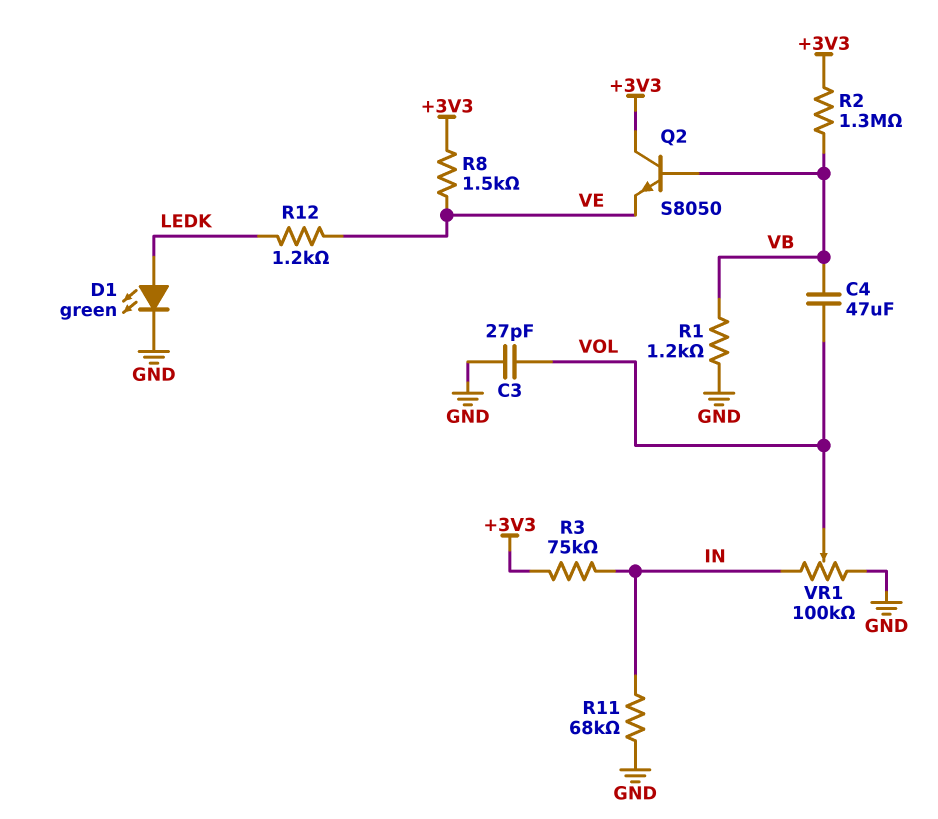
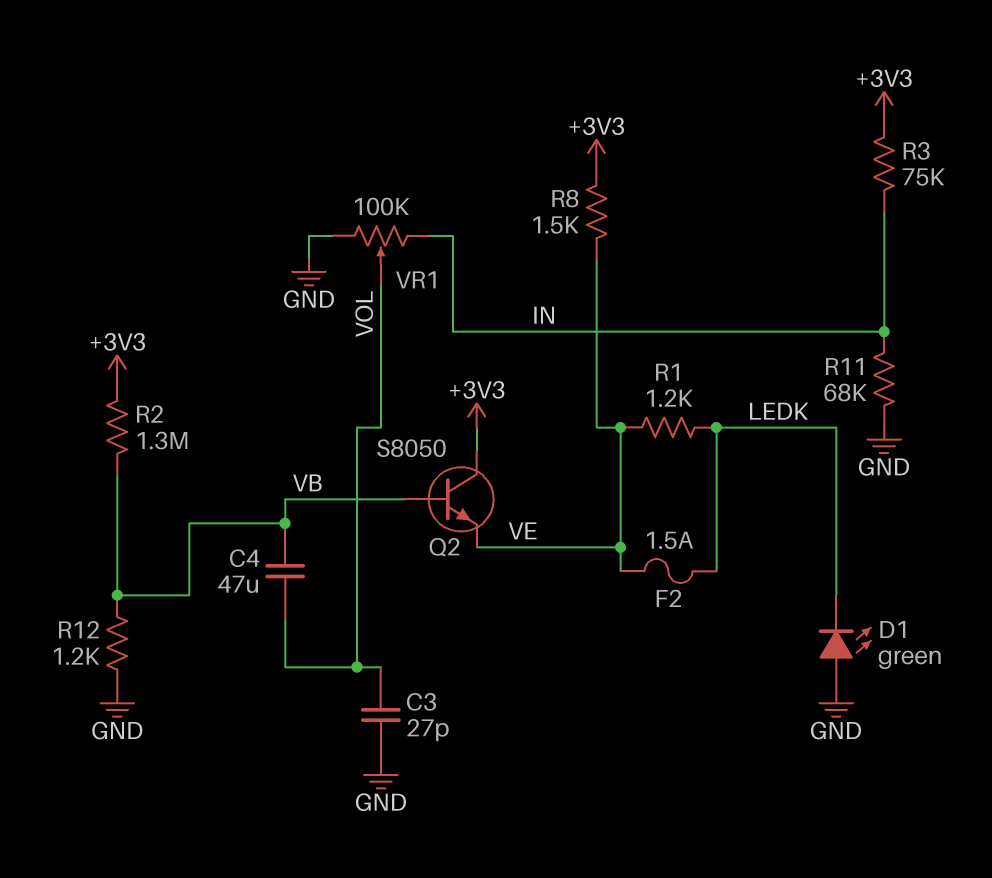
D1: LED green (A LEDK, K GND) -> LED green (A GND, K LEDK)
F2: none -> 1.5A (LEDK, VE)
R1: 1.2k (GND, VB) -> 1.2k (LEDK, VE)
R12: 1.2k (LEDK, VE) -> 1.2k (GND, VB)

